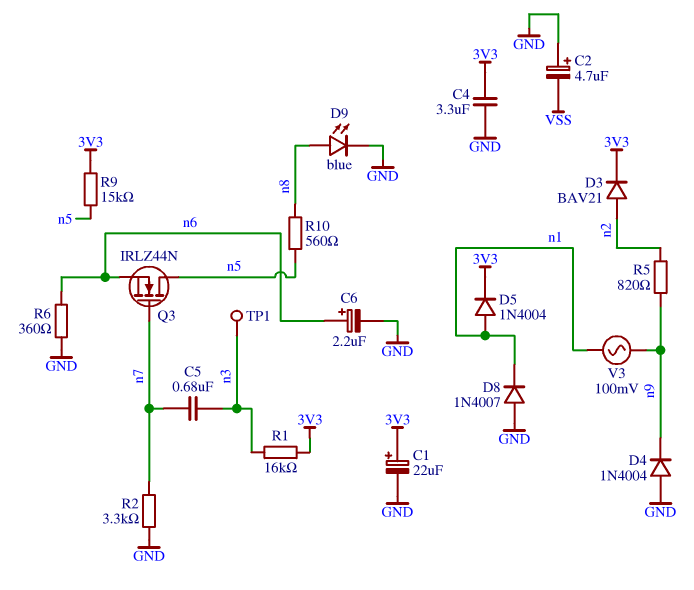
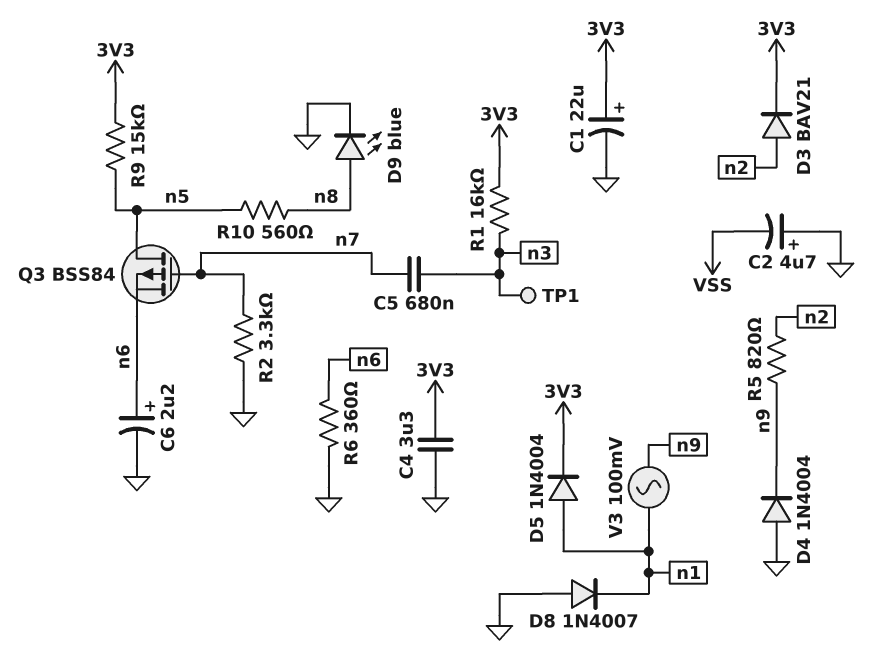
Q3: NMOS IRLZ44N (G n7, D n5, S n6) -> PMOS BSS84 (G n7, D n5, S n6)

